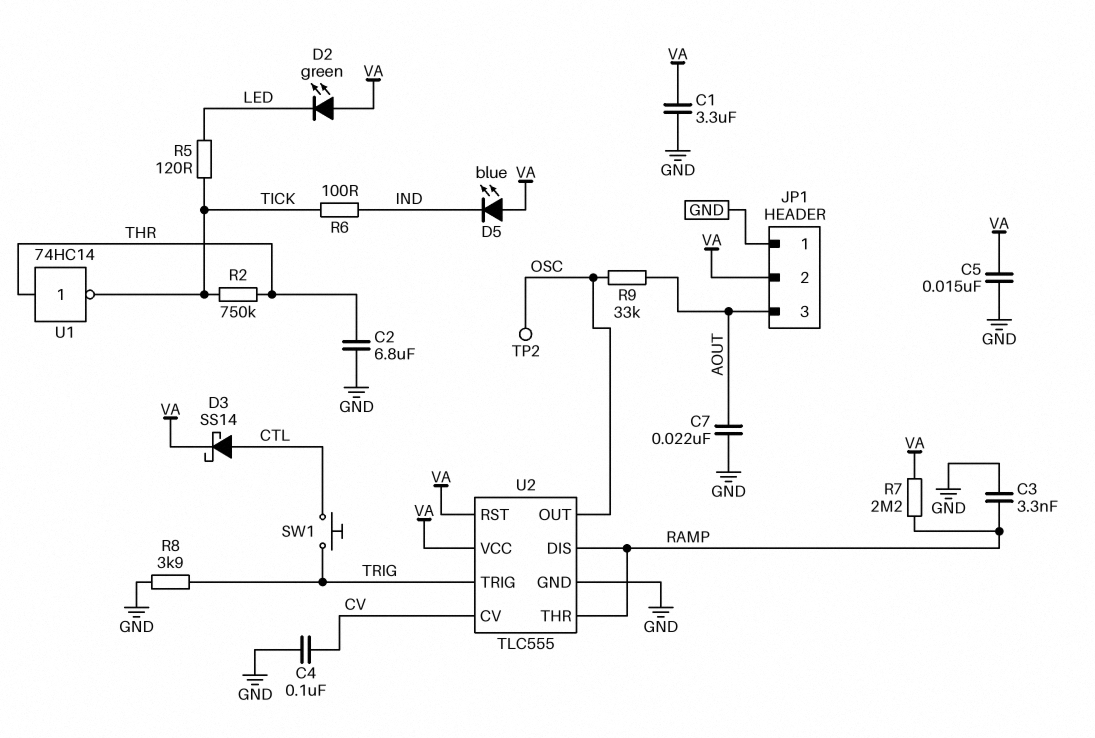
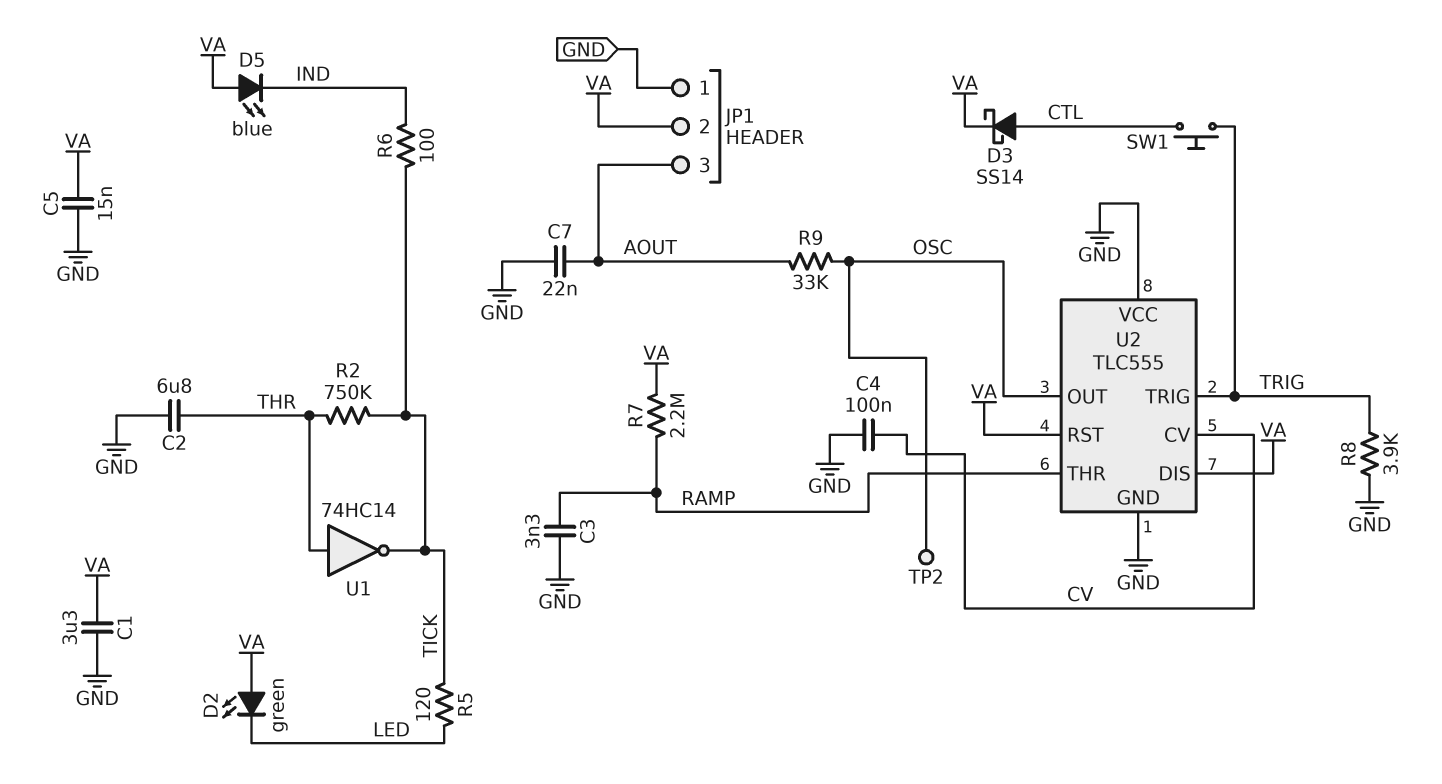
U2 pin DIS: RAMP -> VA
U2 pin VCC: VA -> GND

